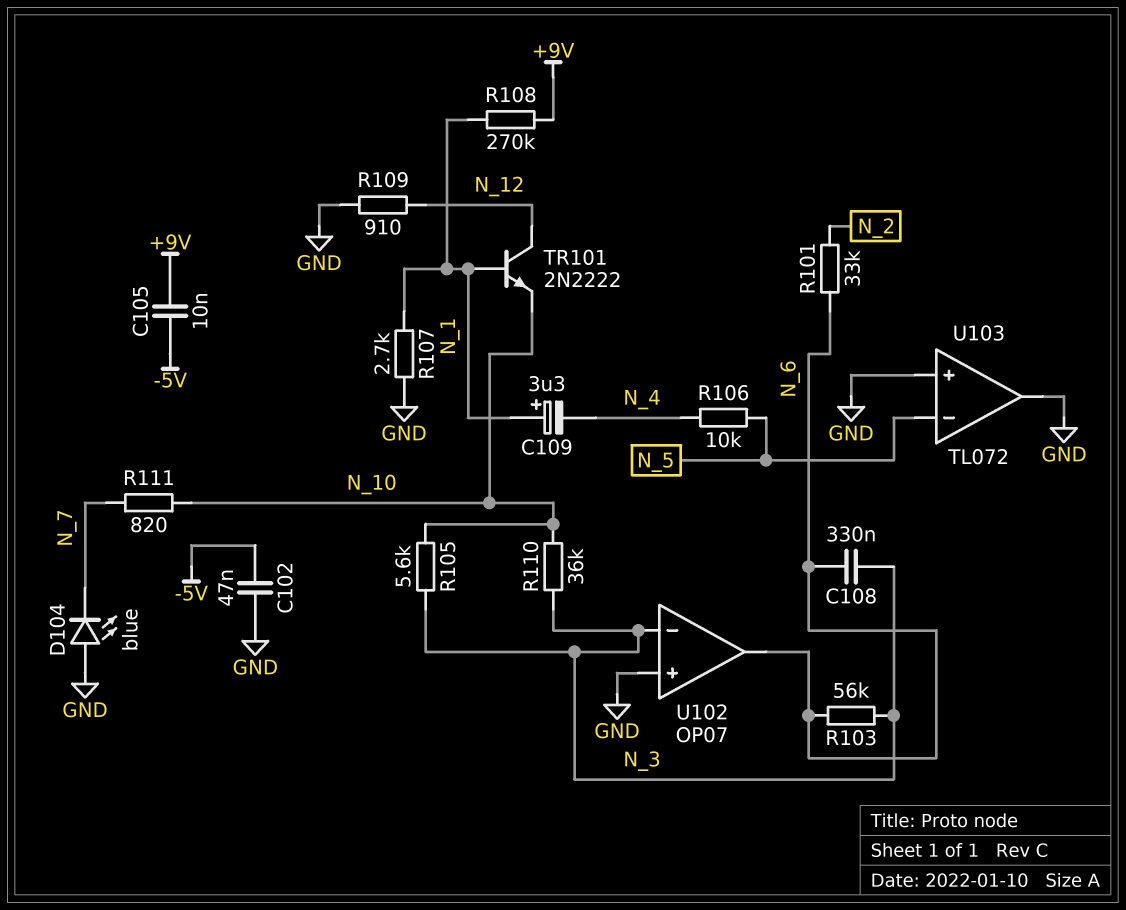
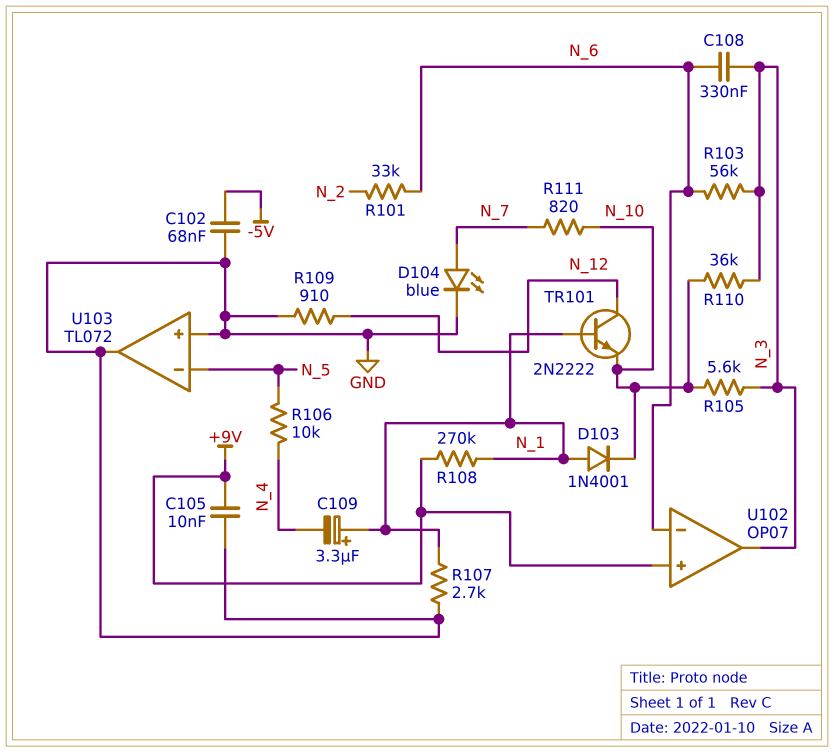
C102: 47nF (-5V, GND) -> 68nF (-5V, GND)
C105: 10nF (+9V, -5V) -> 10nF (+9V, GND)
D103: none -> diode 1N4001 (A N_1, K N_10)
D104: LED blue (A GND, K N_7) -> LED blue (A N_7, K GND)
U102 pin in+: GND -> +9V
U102 pin in-: N_3 -> N_6
U102 pin out: N_6 -> N_3

